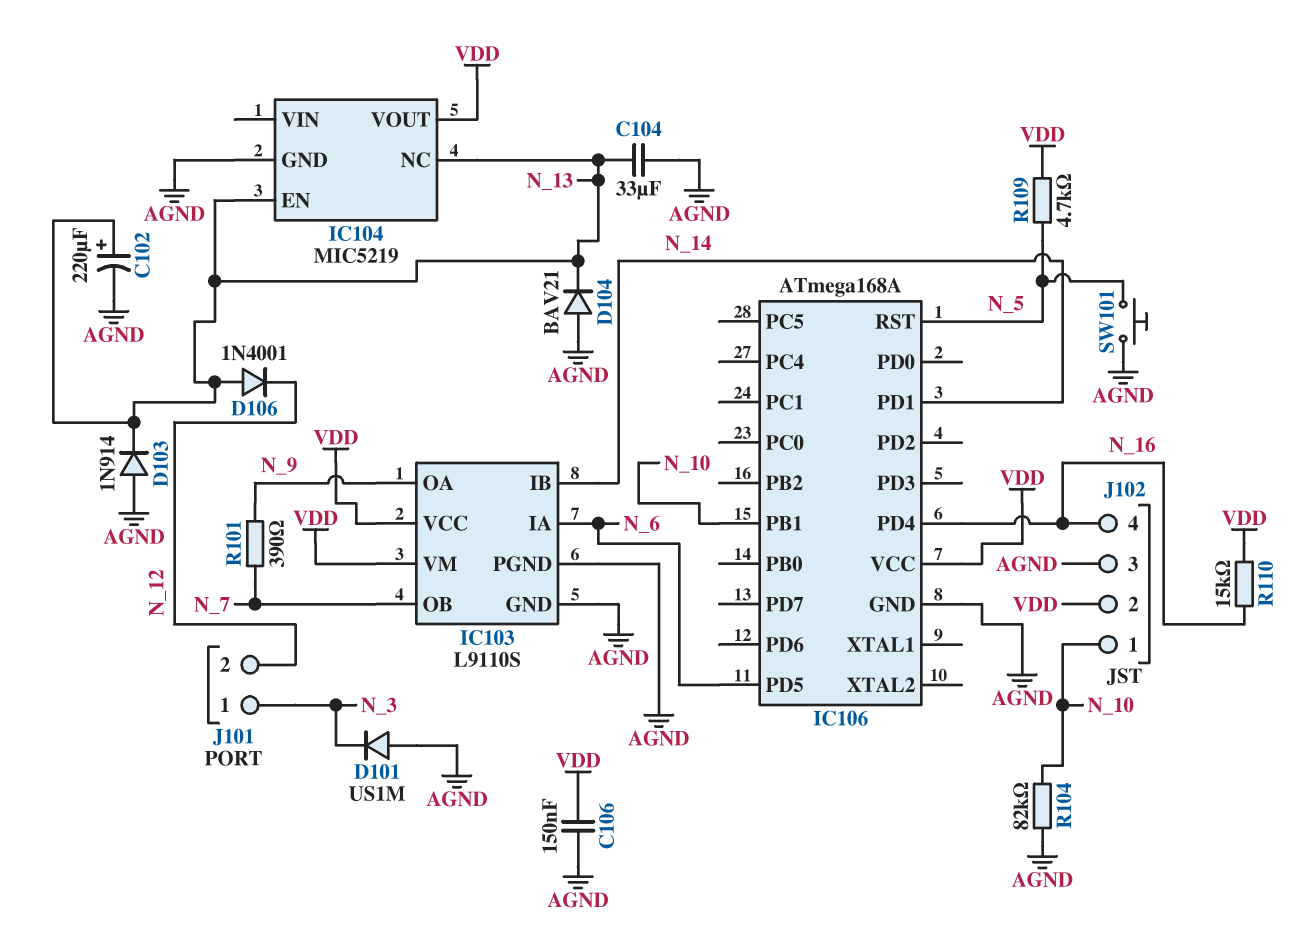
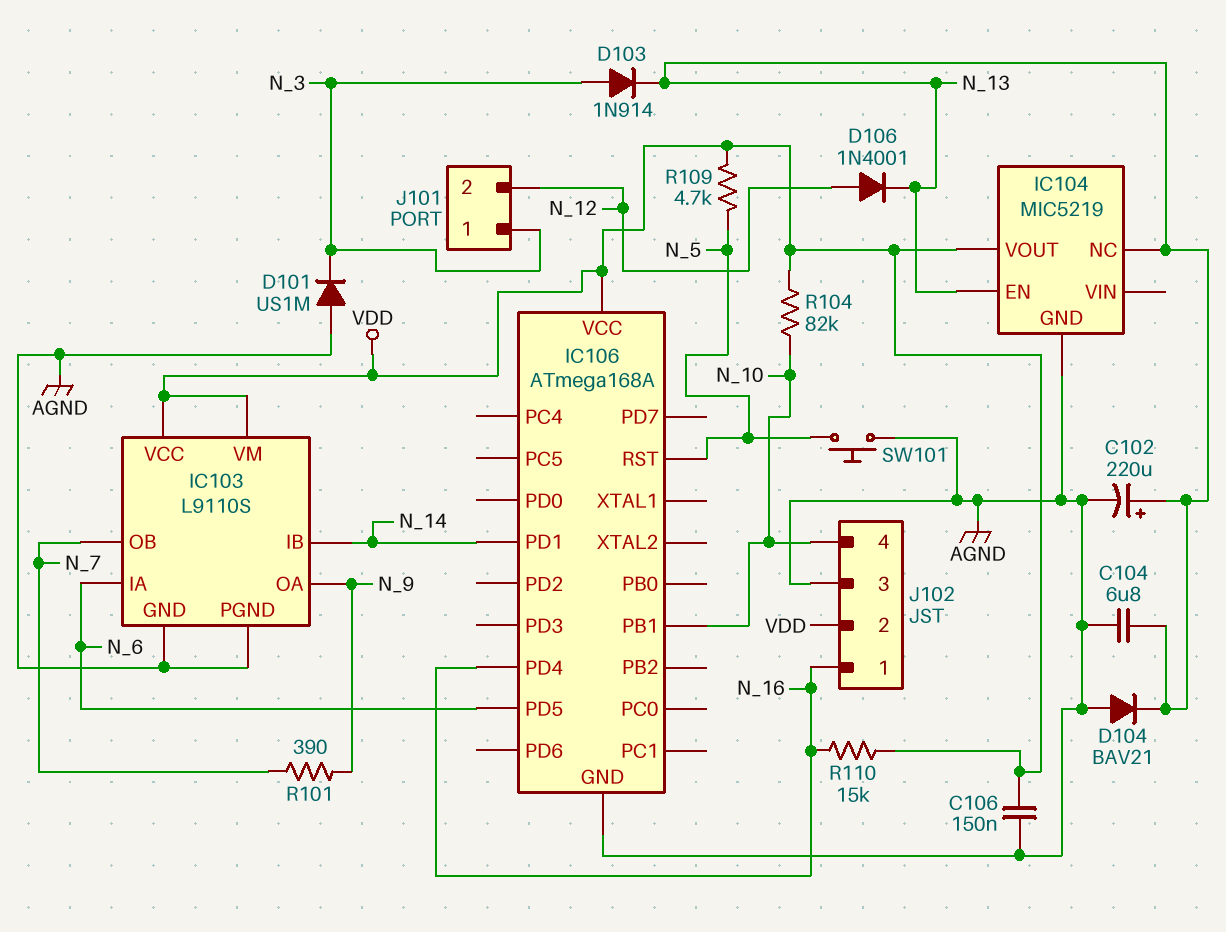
C104: 33uF (AGND, N_13) -> 6.8uF (AGND, N_13)
D103: diode 1N914 (A AGND, K N_13) -> diode 1N914 (A N_3, K N_13)
D106: diode 1N4001 (A N_13, K N_12) -> diode 1N4001 (A N_12, K N_13)
J102 pin 1: N_10 -> N_16
J102 pin 4: N_16 -> N_10
R104: 82k (AGND, N_10) -> 82k (N_10, VDD)

